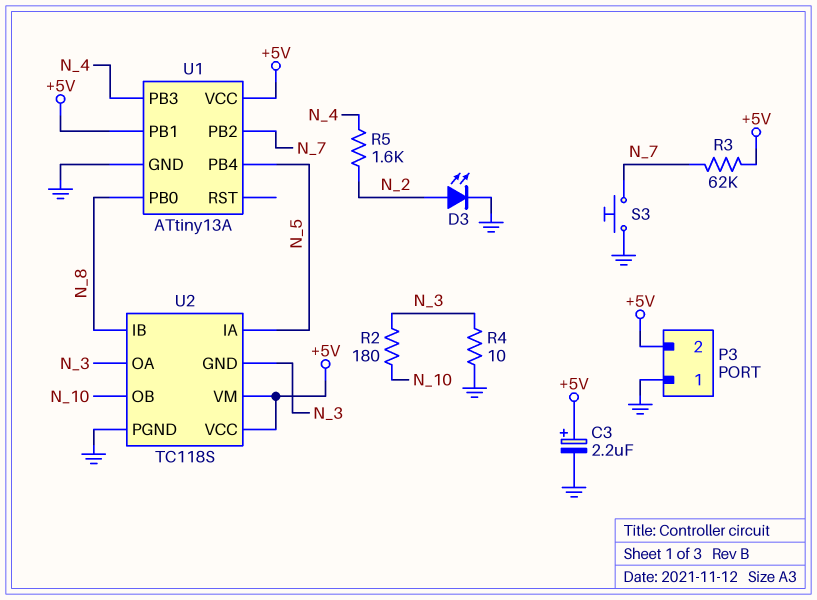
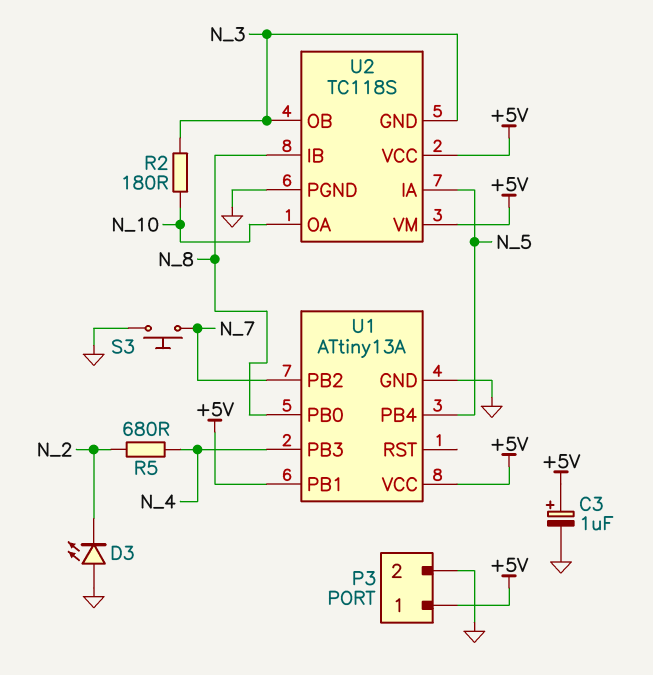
C3: 2.2uF (plus +5V, minus GND) -> 1uF (plus +5V, minus GND)
D3: LED (A N_2, K GND) -> LED (A GND, K N_2)
P3 pin 1: GND -> +5V
P3 pin 2: +5V -> GND
R3: 62k (+5V, N_7) -> none
R4: 10 (GND, N_3) -> none
R5: 1.6k (N_2, N_4) -> 680 (N_2, N_4)
U2 pin OA: N_3 -> N_10
U2 pin OB: N_10 -> N_3

